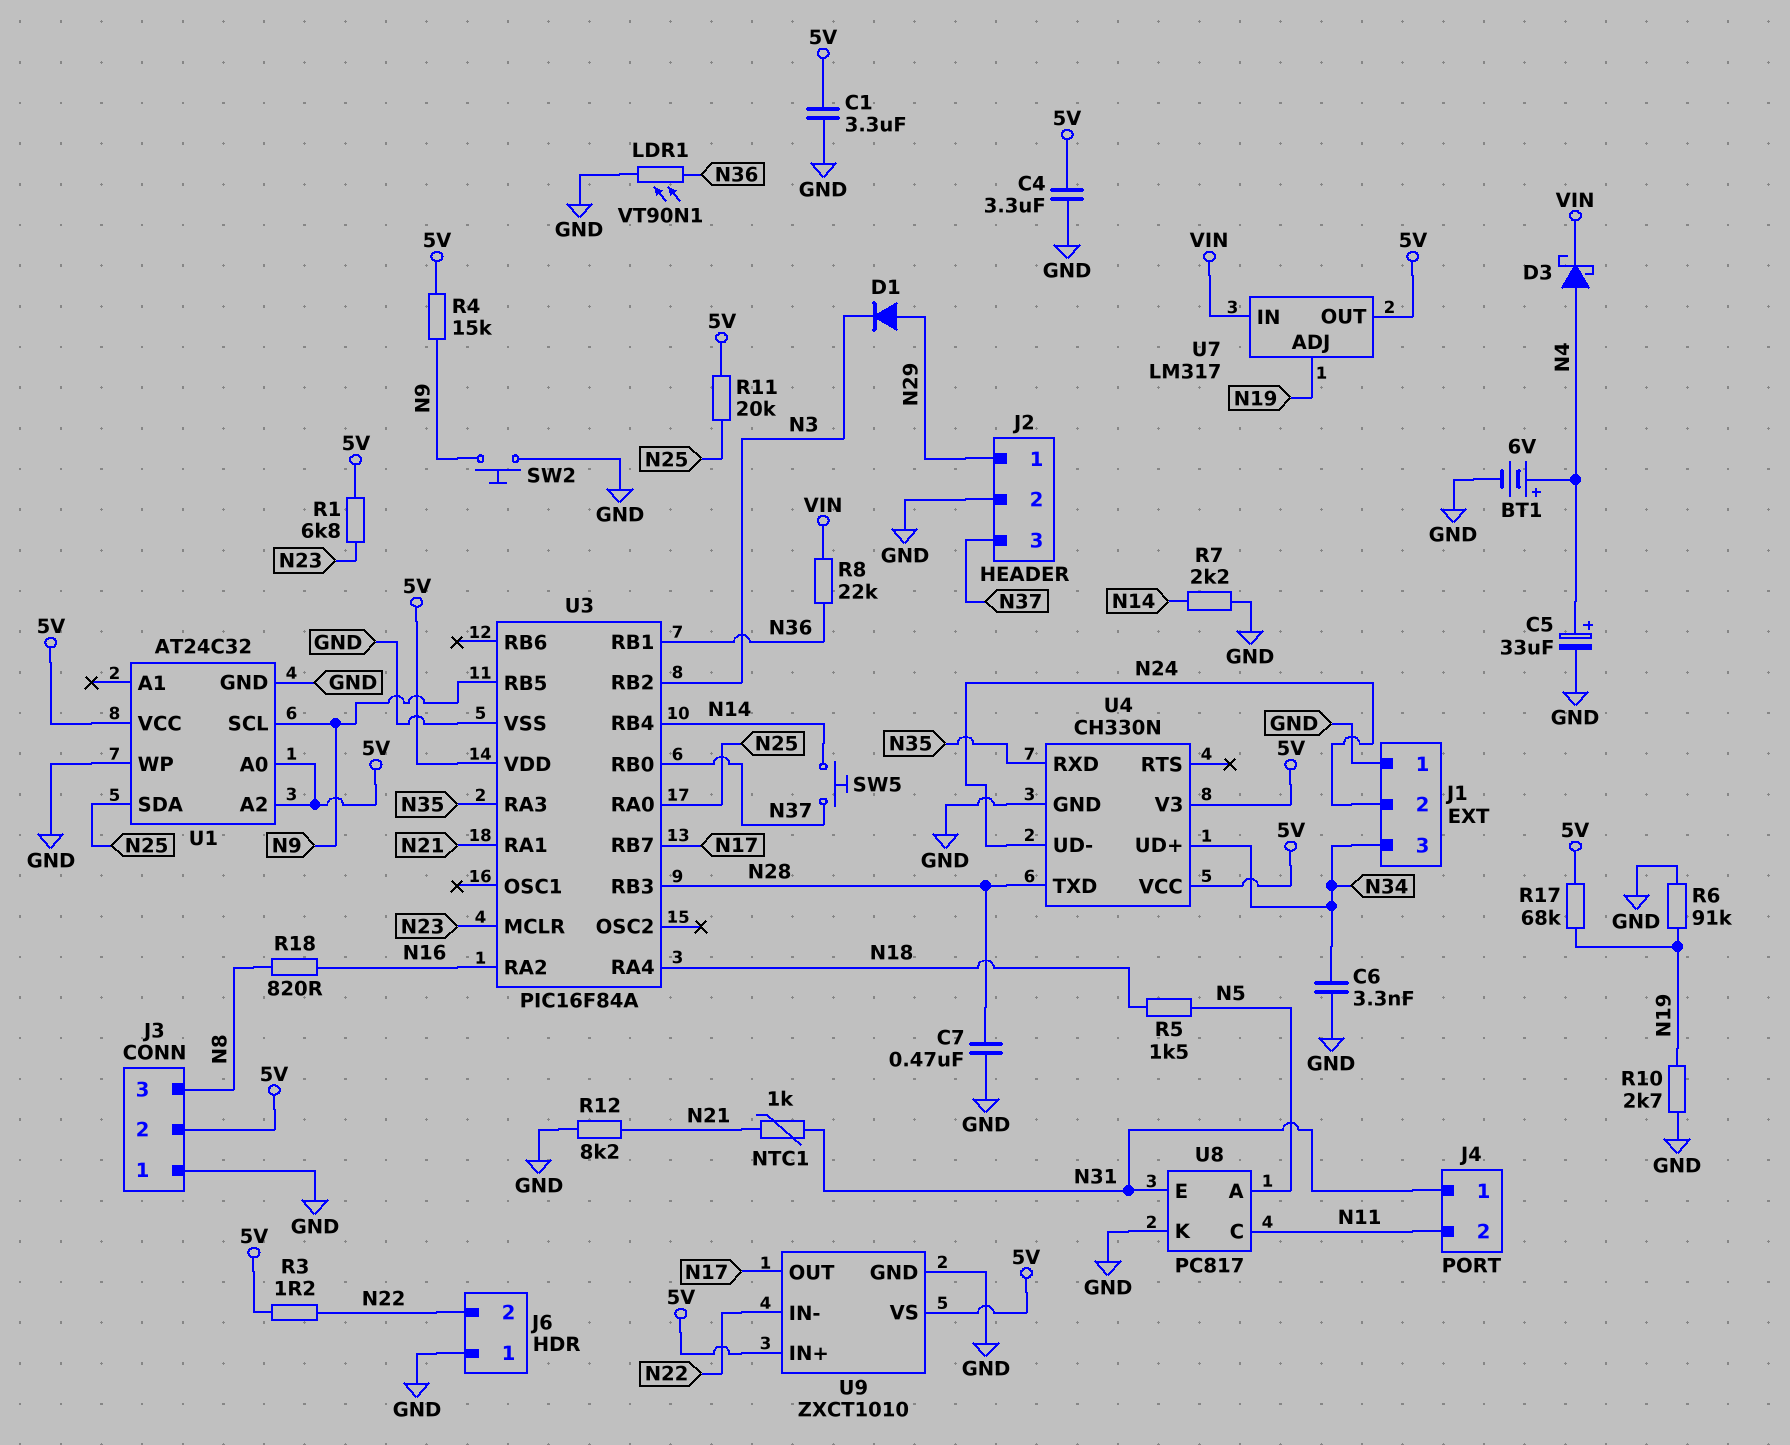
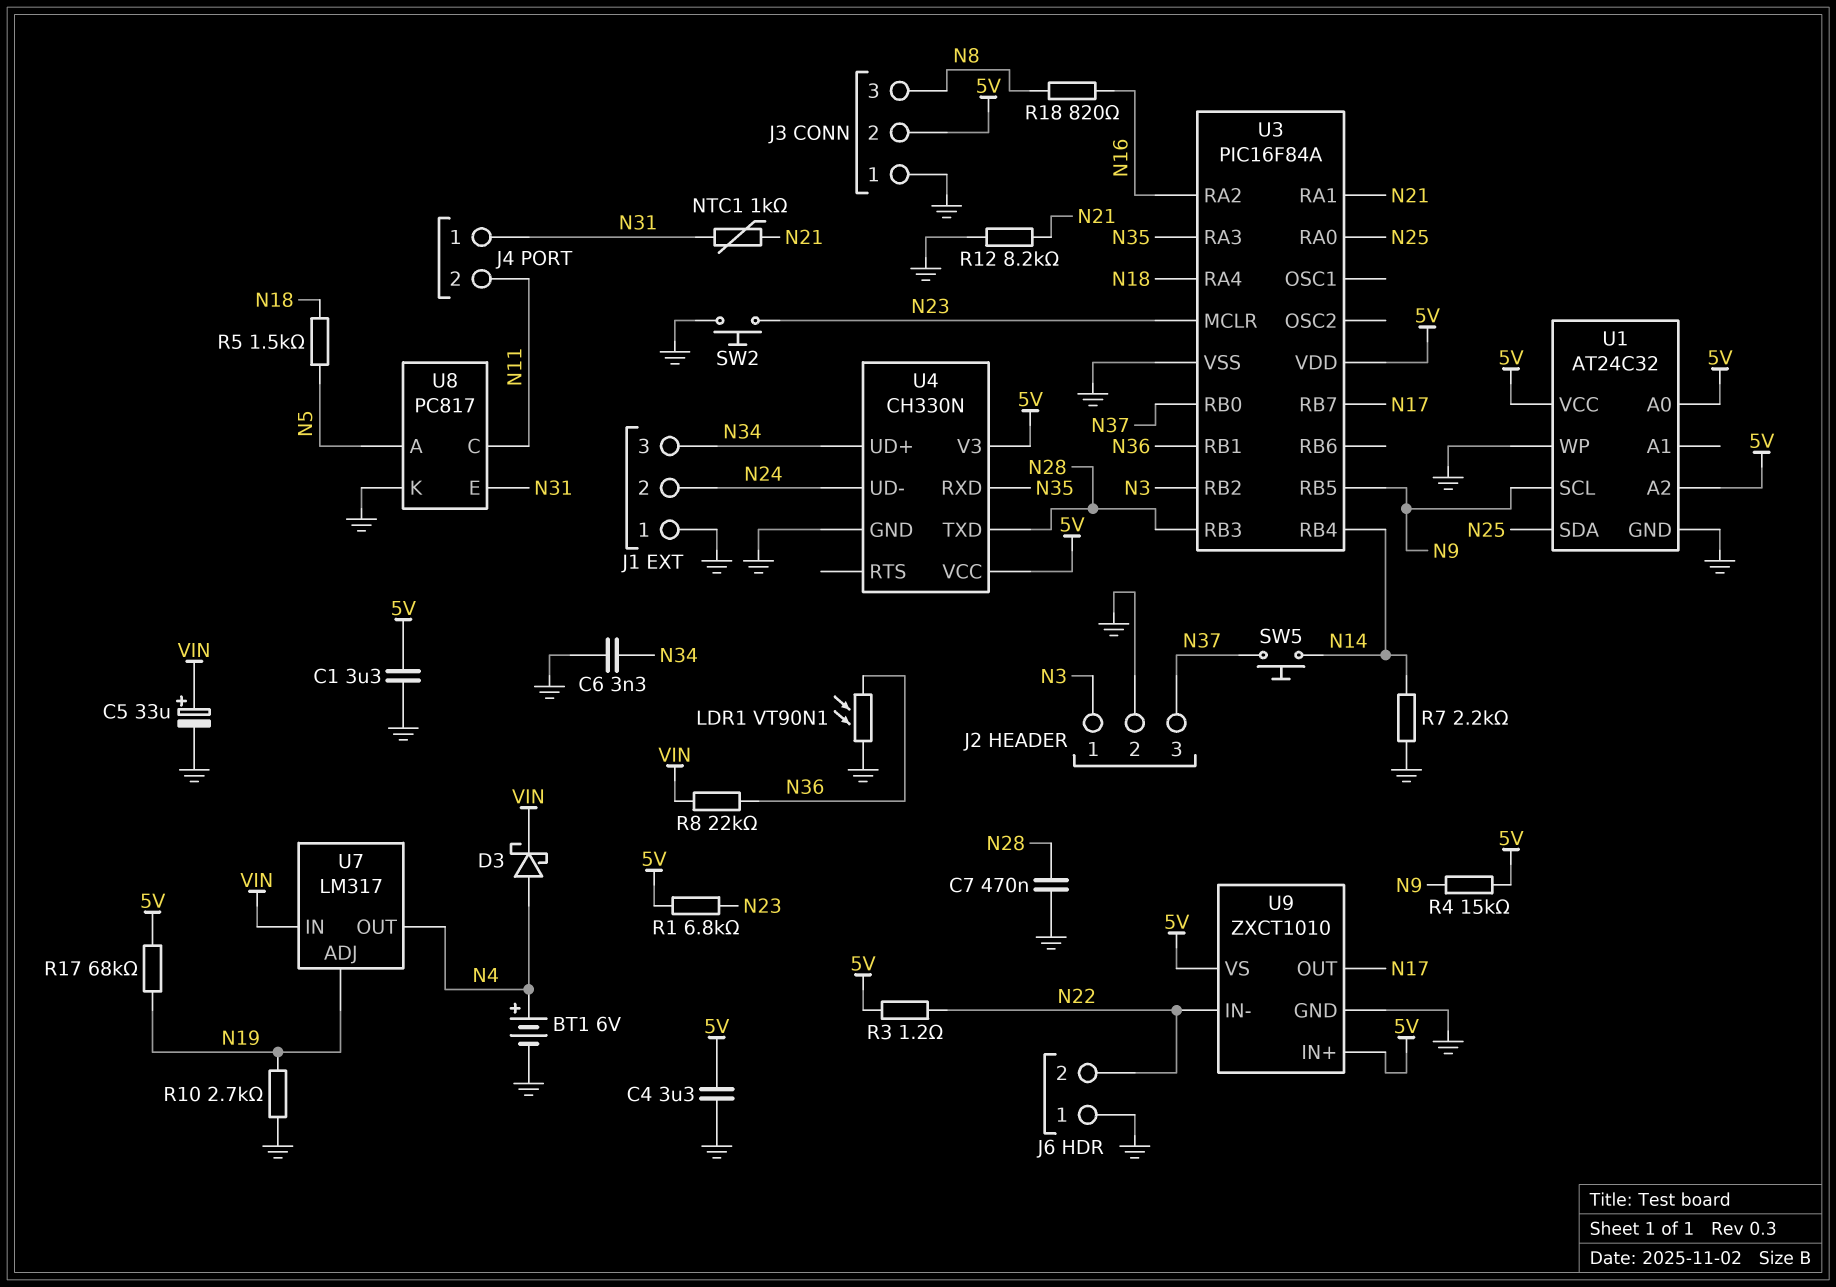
C5: 33uF (plus N4, minus GND) -> 33uF (plus VIN, minus GND)
D1: diode (A N29, K N3) -> none
J2 pin 1: N29 -> N3
R6: 91k (GND, N19) -> none
R11: 20k (5V, N25) -> none
SW2: button (GND, N9) -> button (GND, N23)
U7 pin OUT: 5V -> N4

